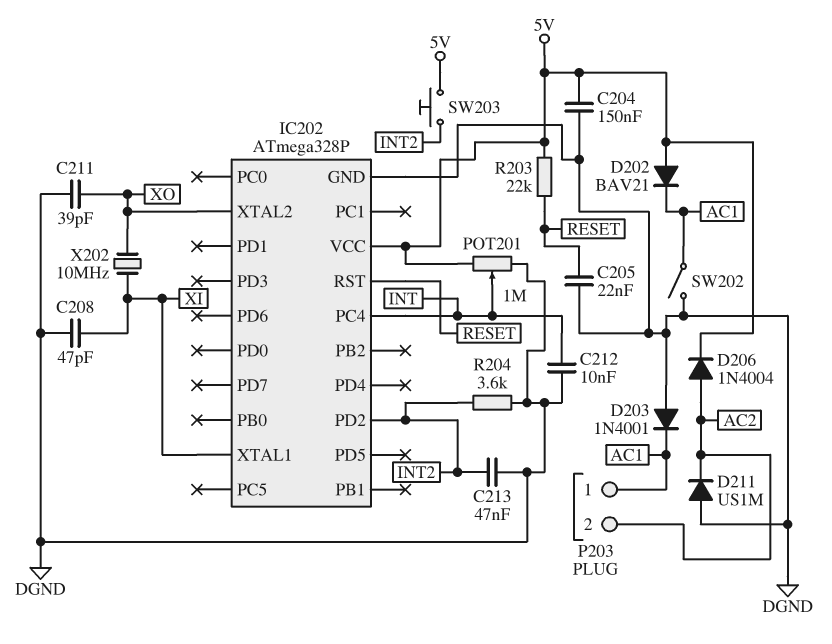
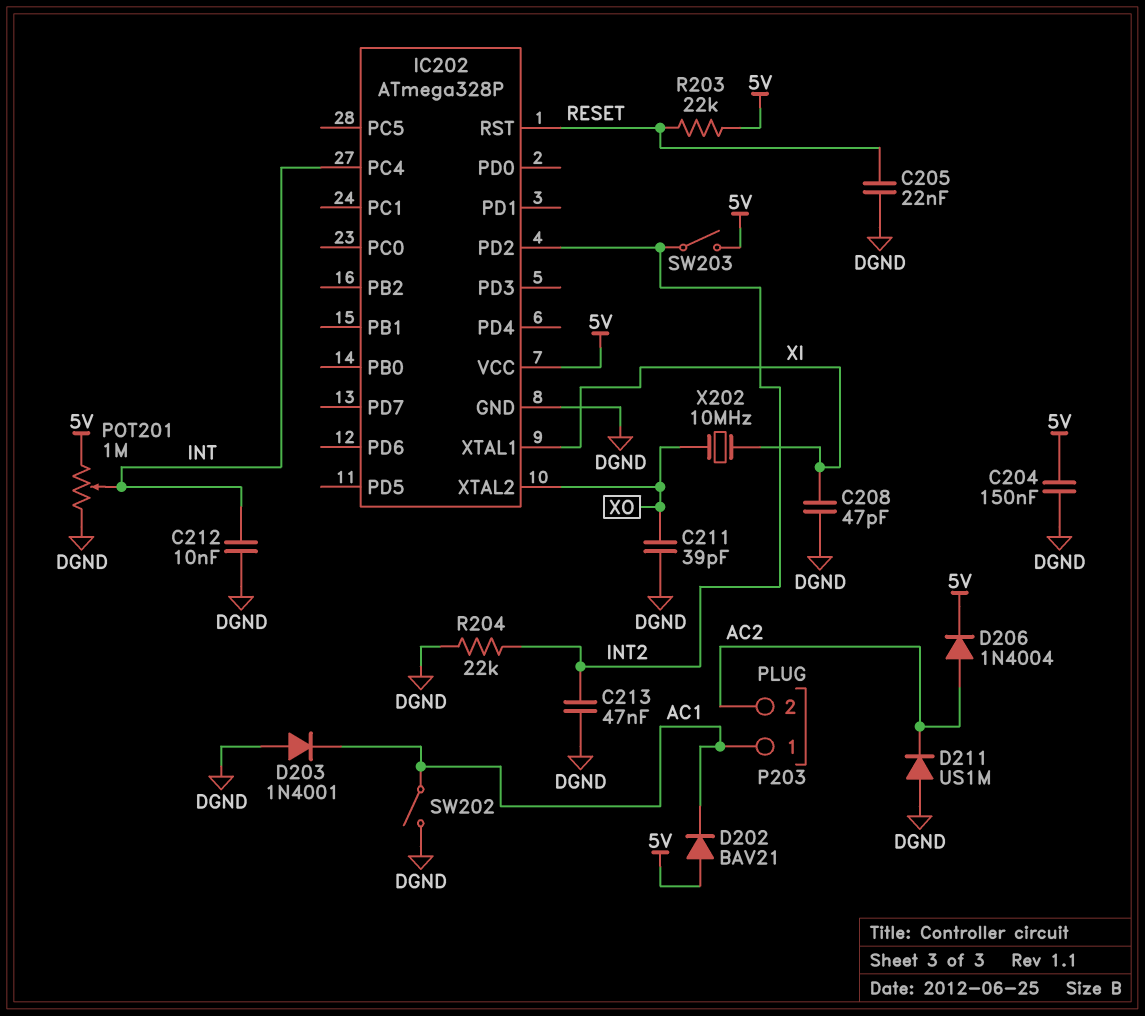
R204: 3.6k (DGND, INT2) -> 22k (DGND, INT2)
SW203: button (5V, INT2) -> switch (5V, INT2)

